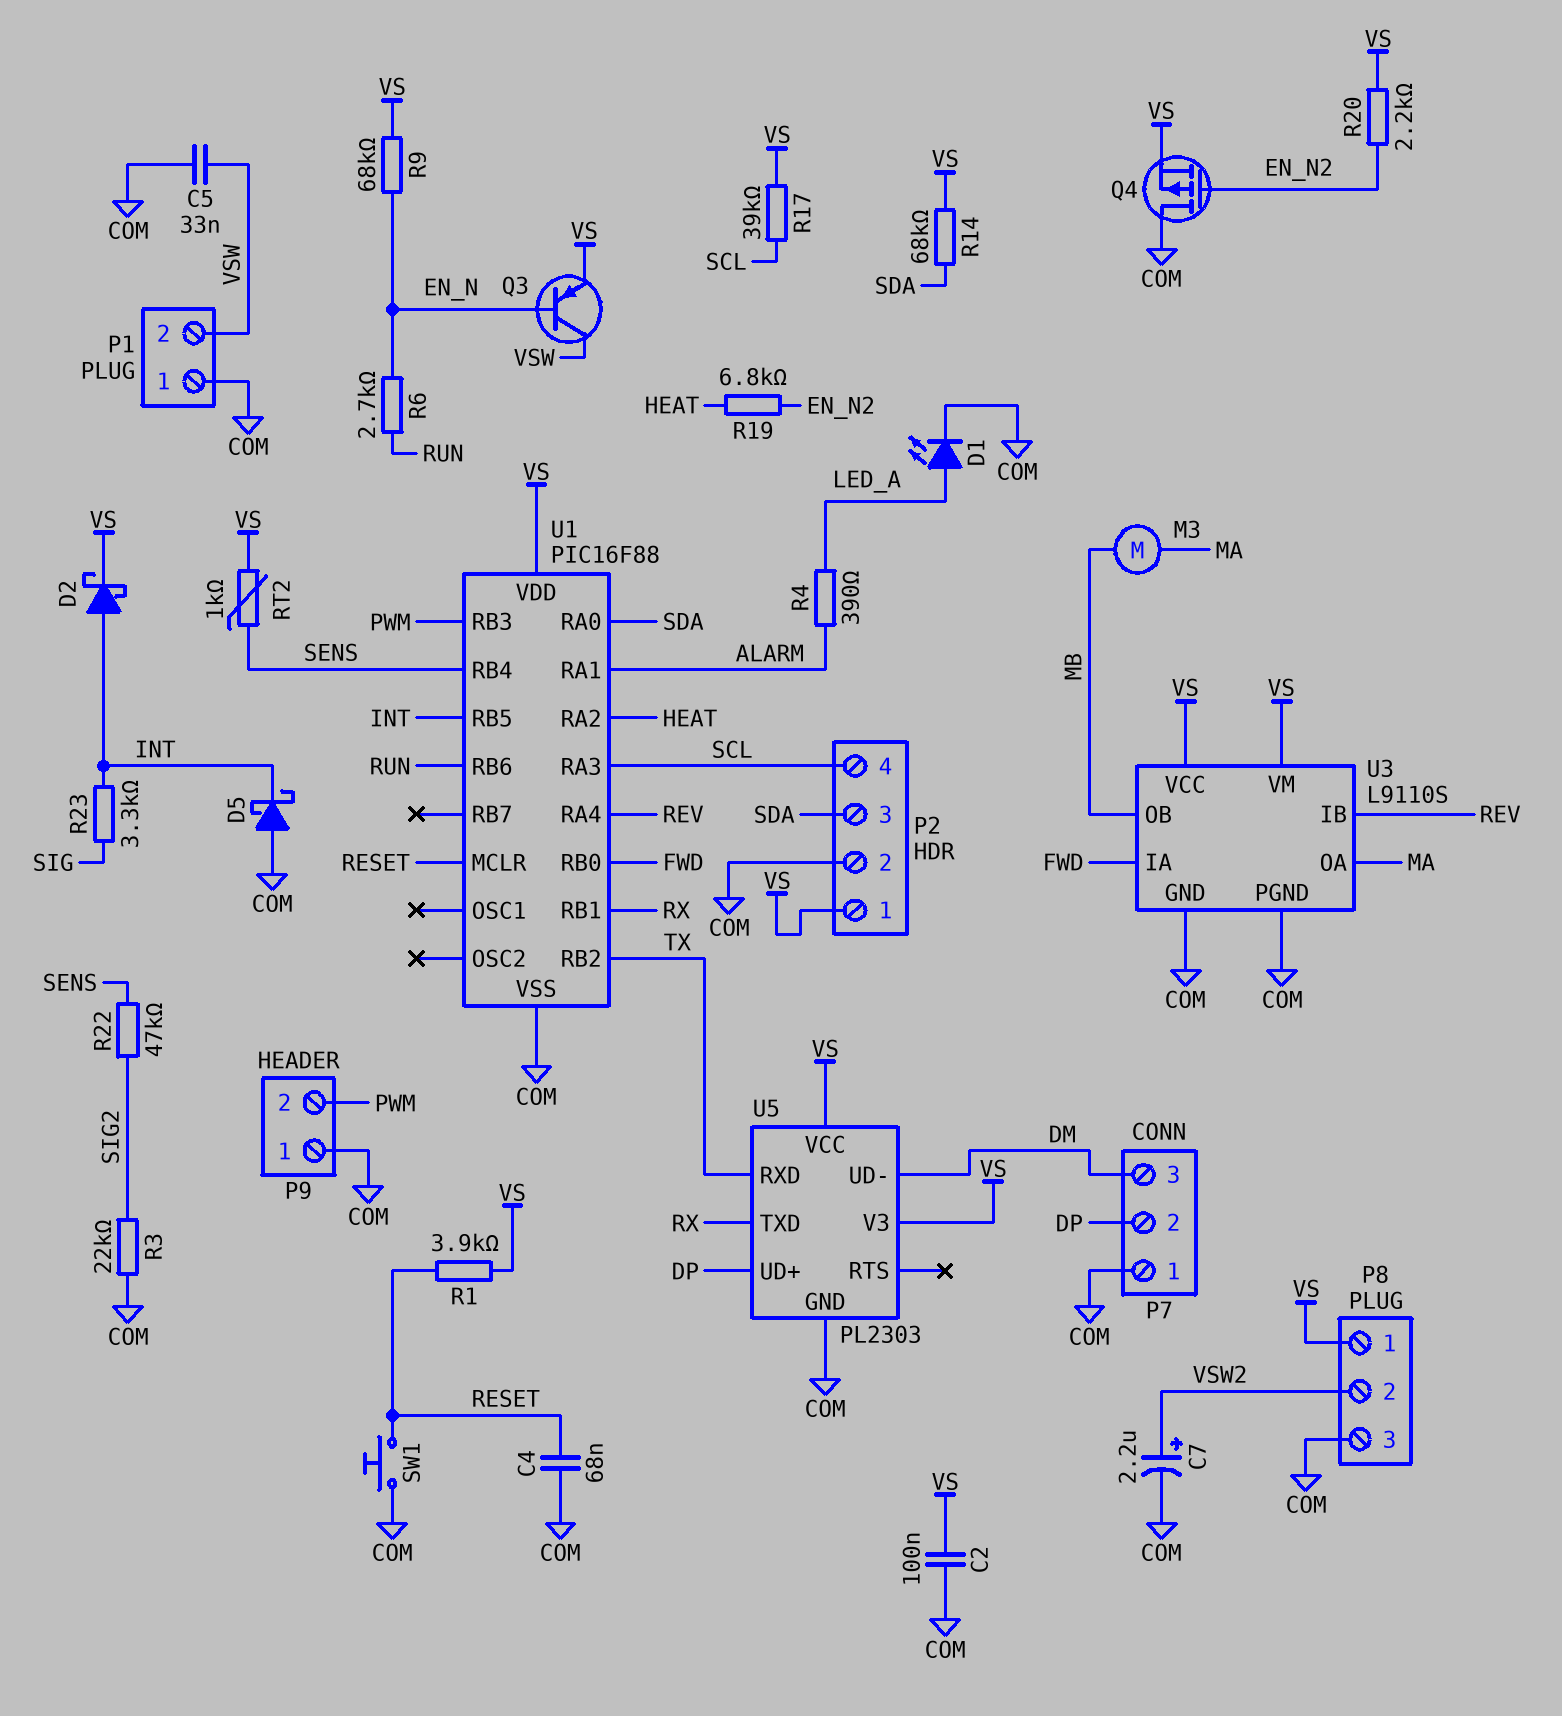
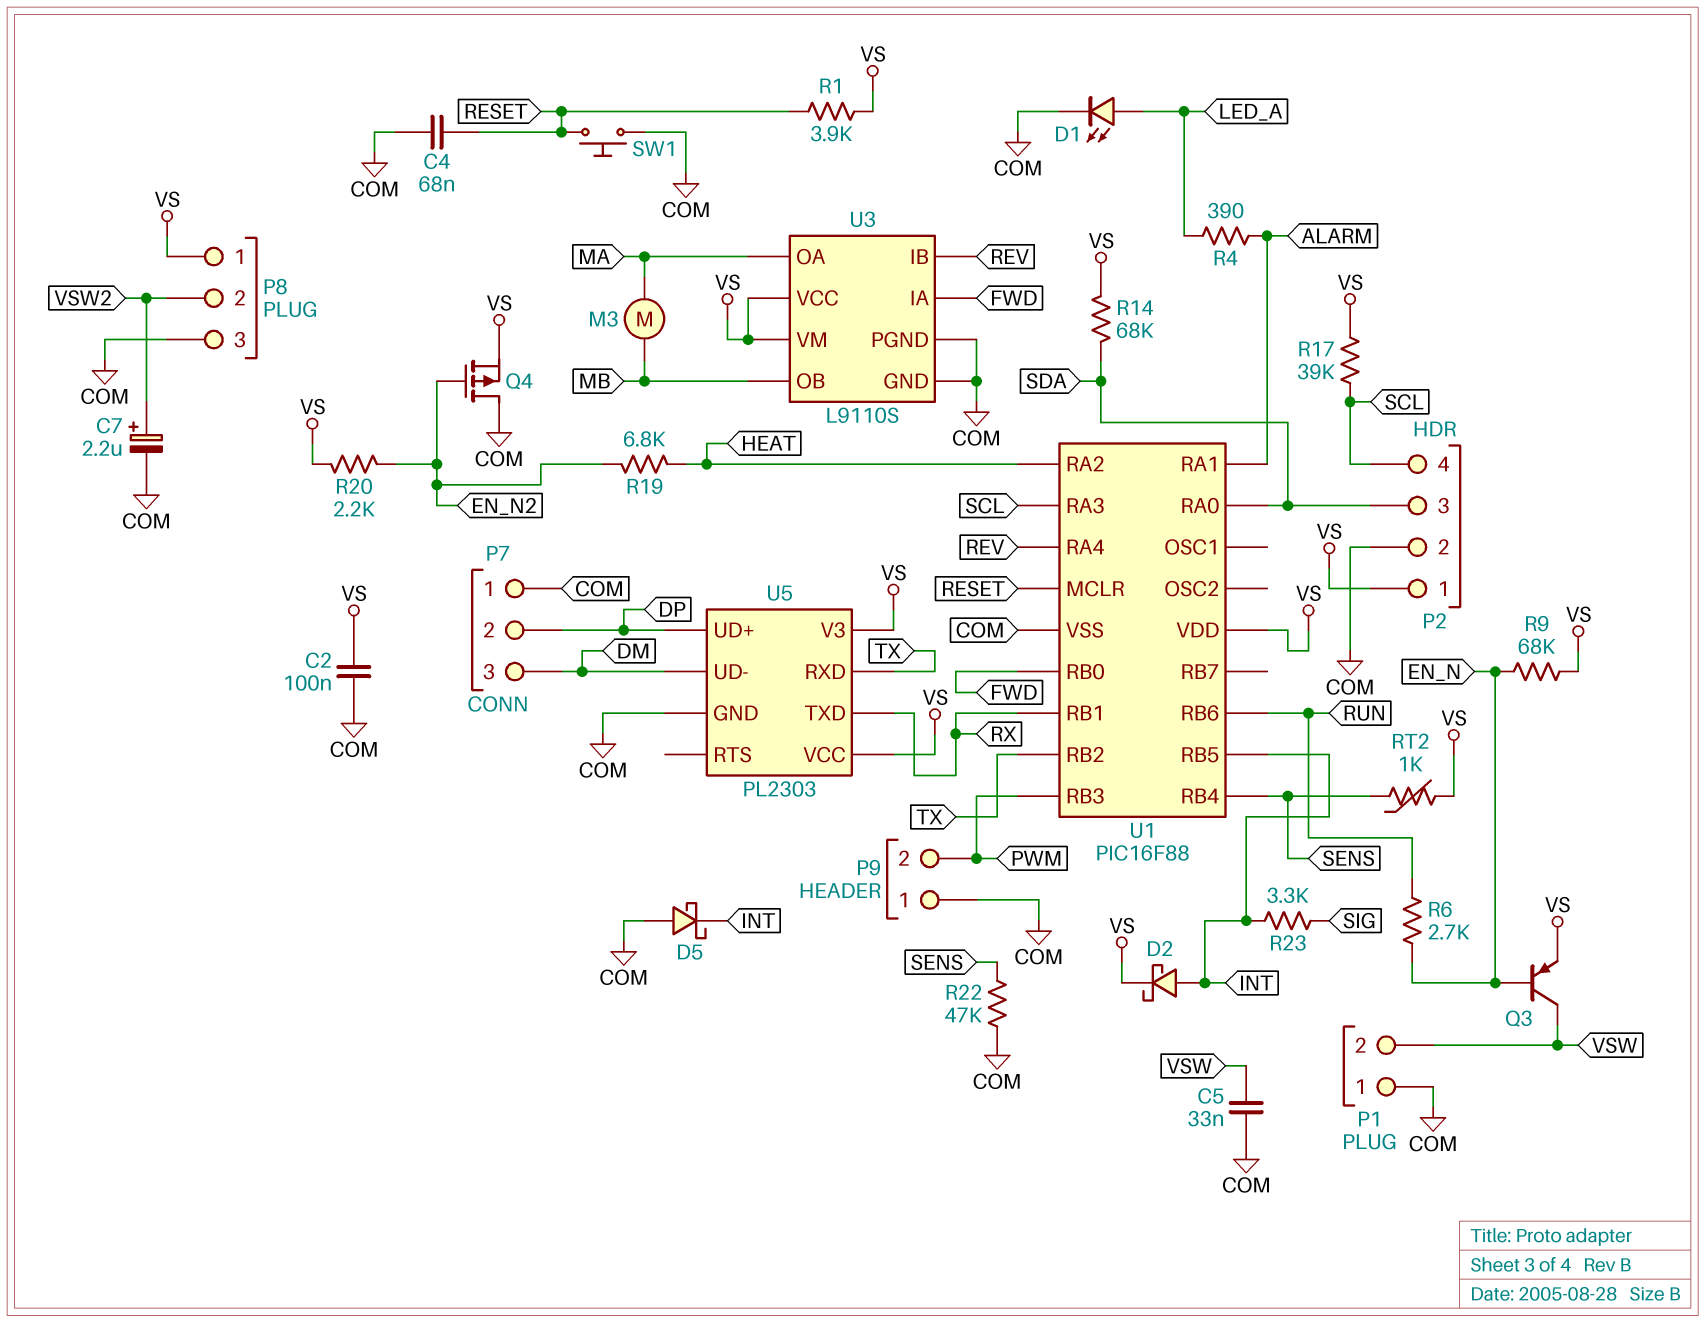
R3: 22k (COM, SIG2) -> none
R22: 47k (SENS, SIG2) -> 47k (COM, SENS)

